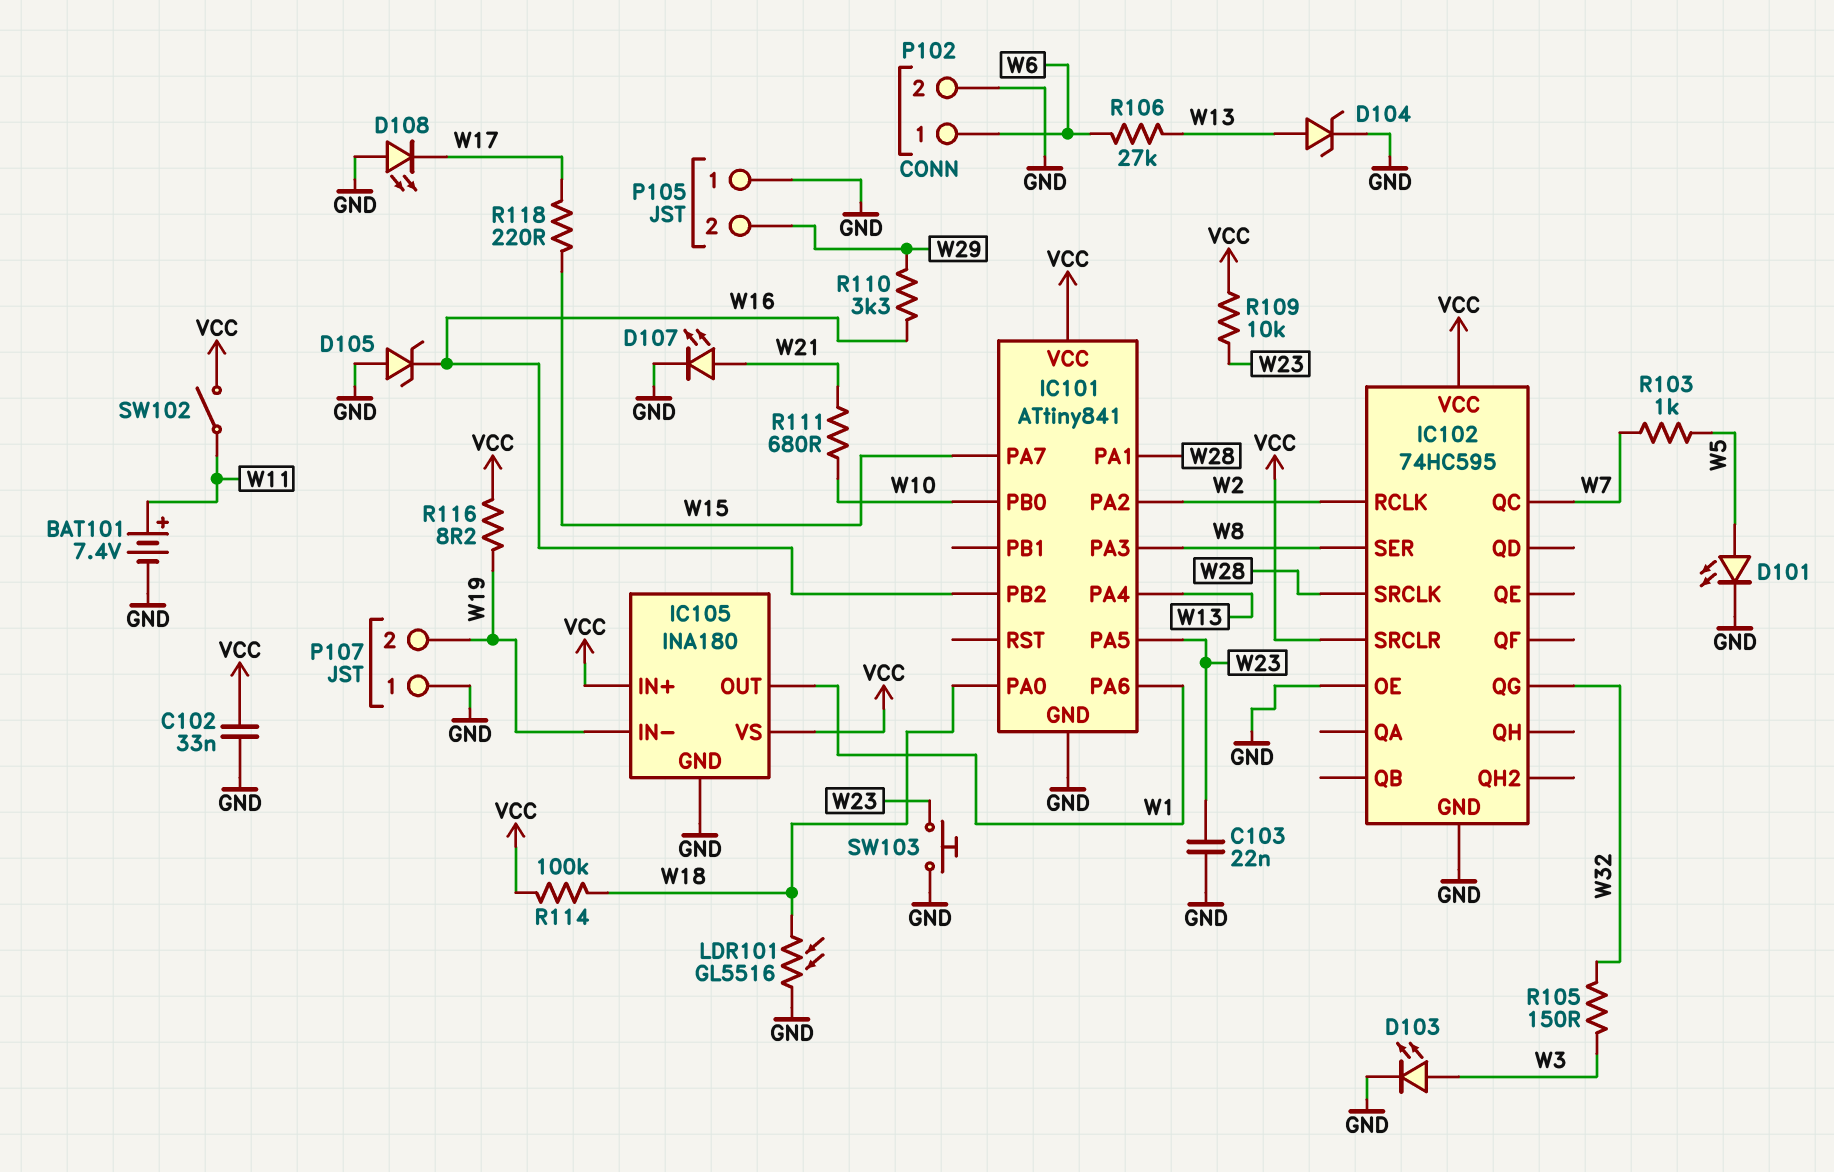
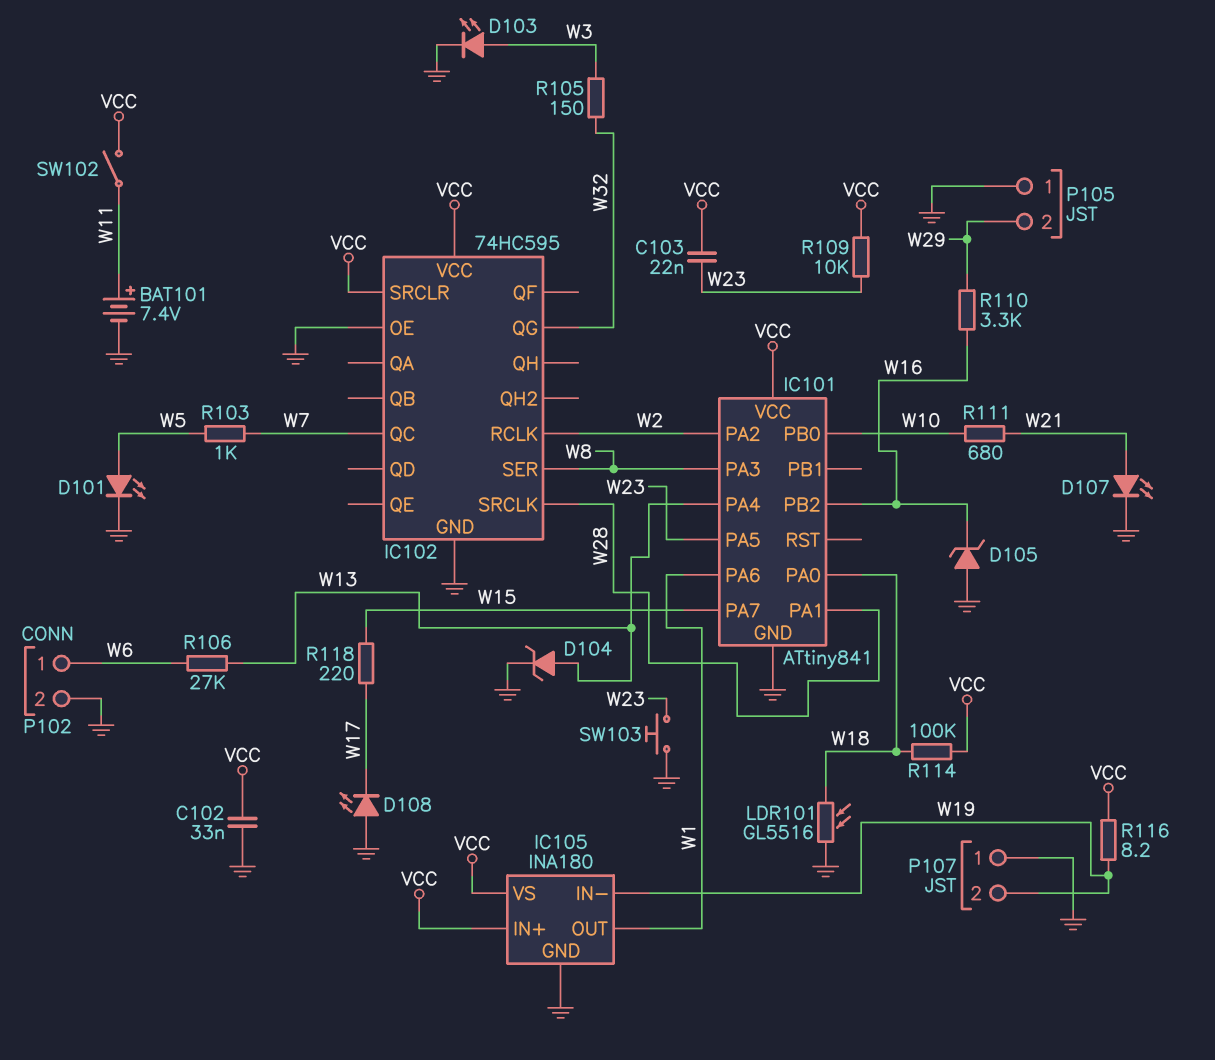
C103: 22nF (GND, W23) -> 22nF (VCC, W23)

